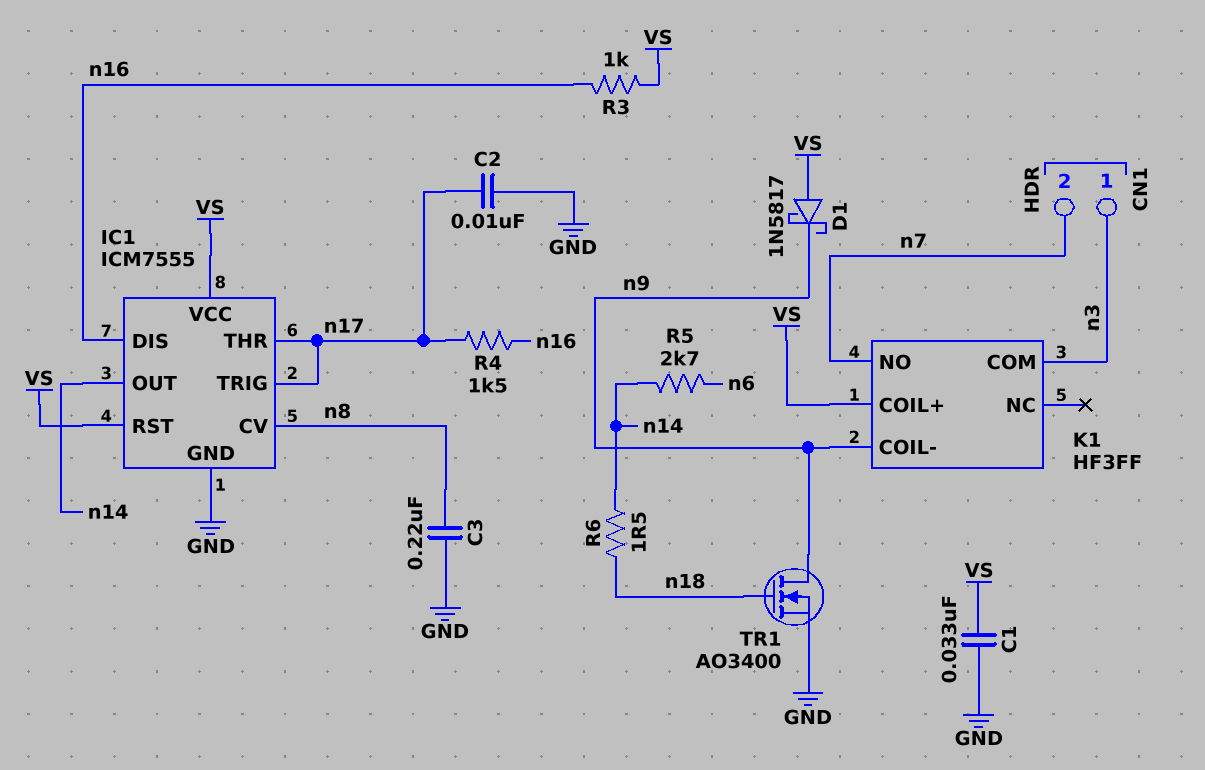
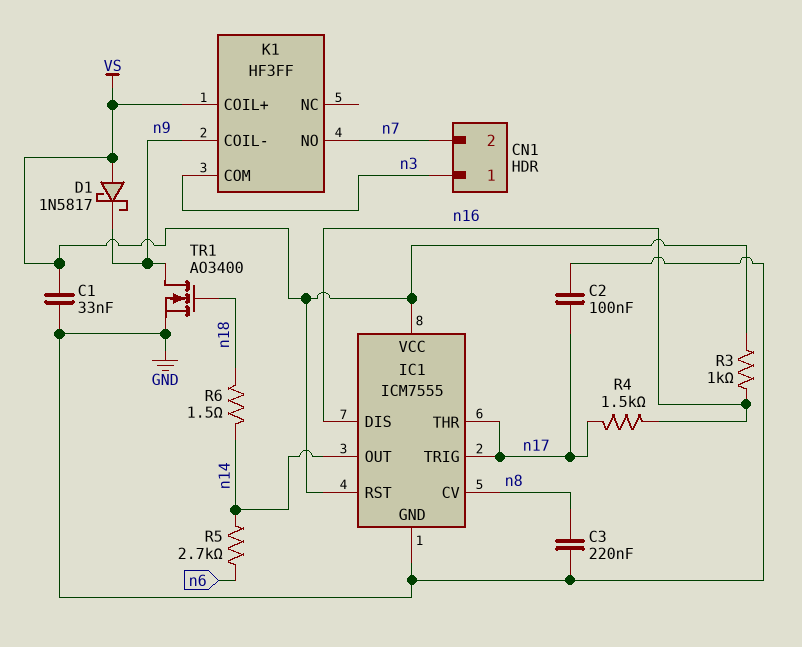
C2: 10nF (GND, n17) -> 100nF (GND, n17)

